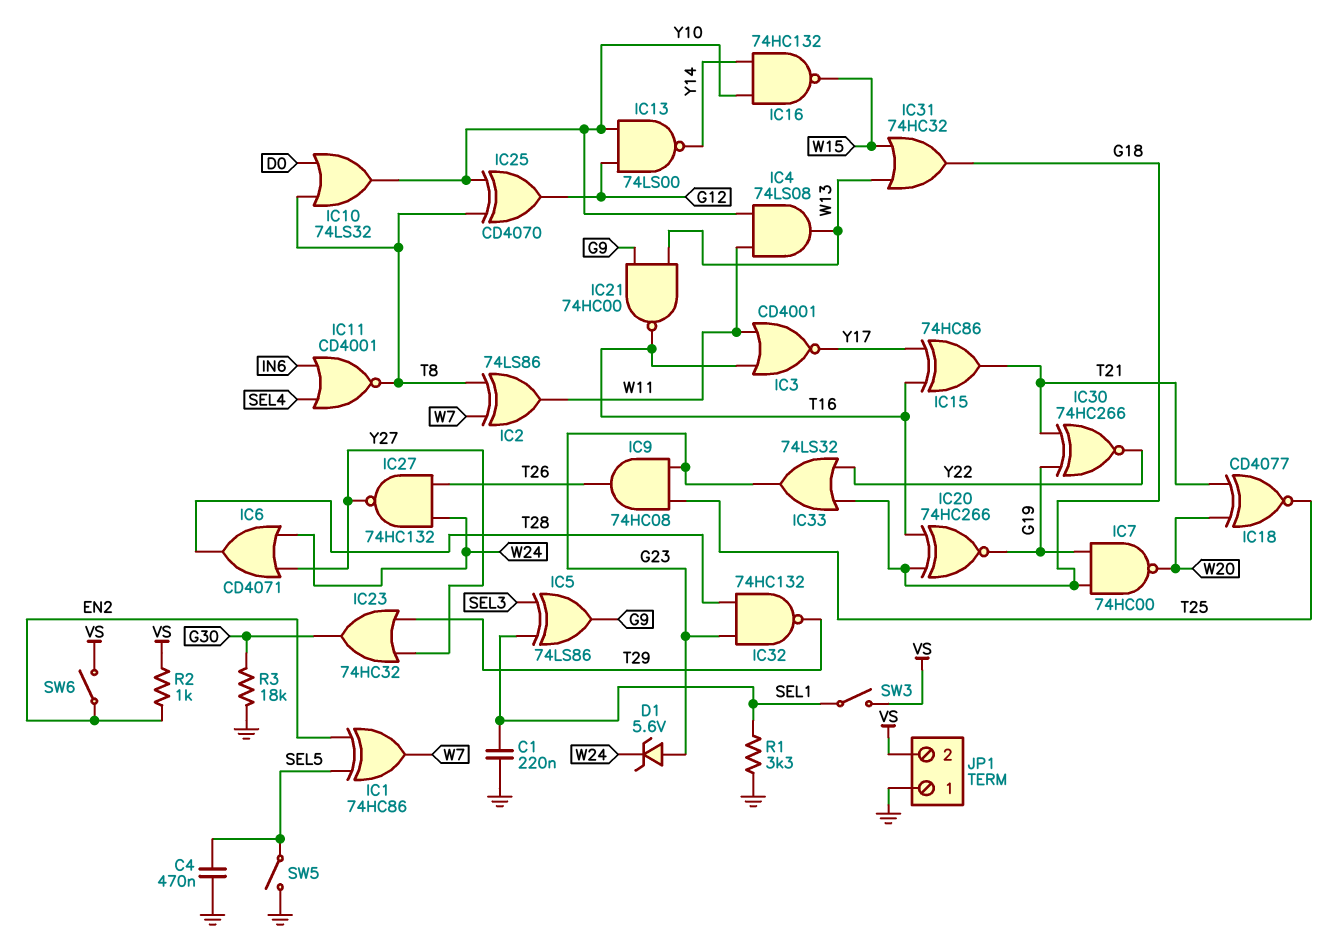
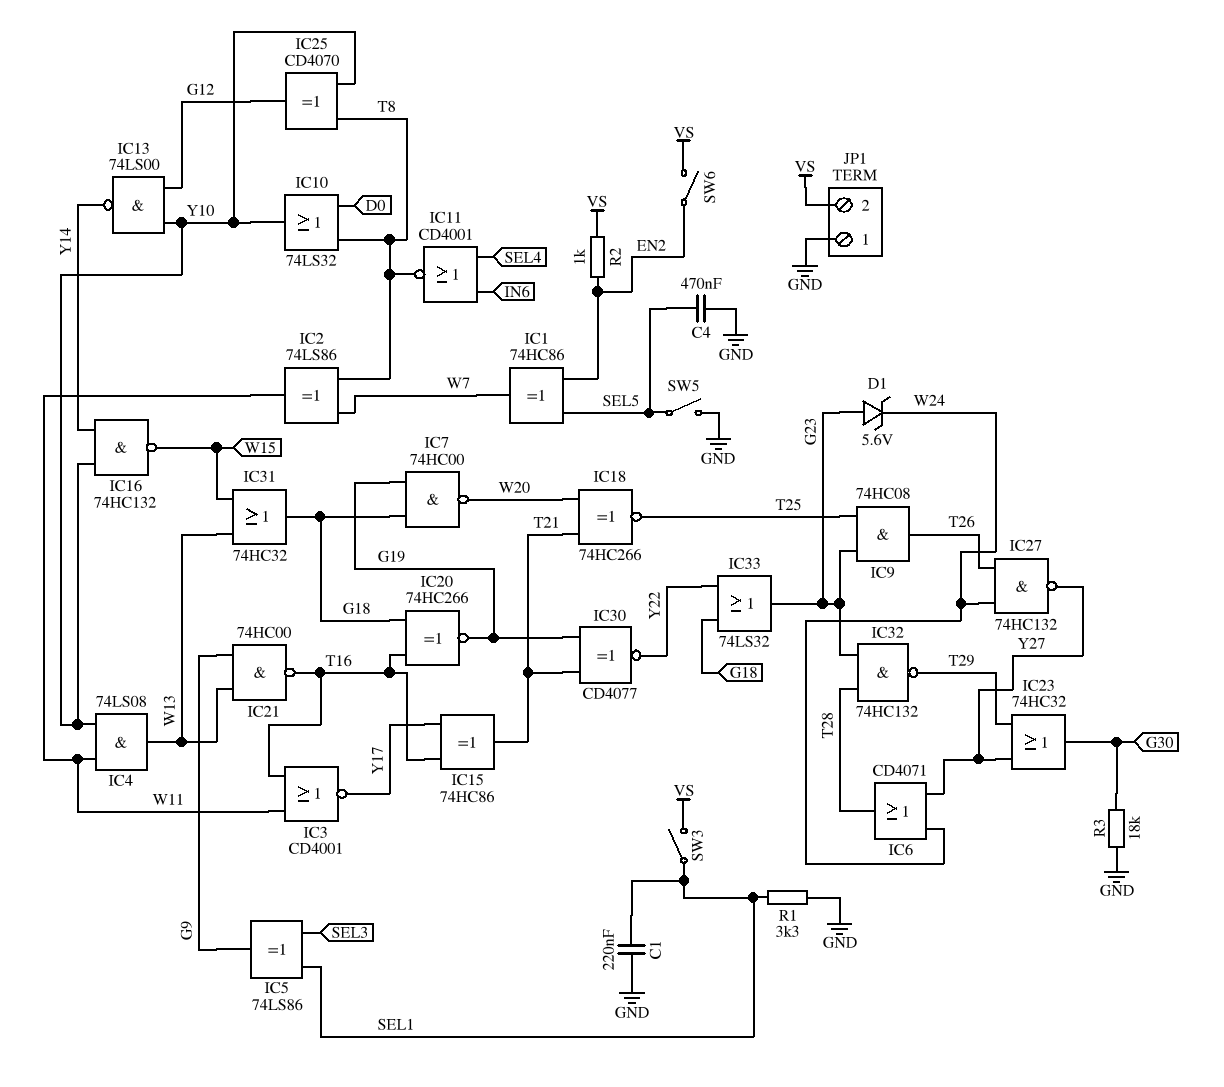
IC18: XNOR CD4077 (in T21, in W20, out T25) -> XNOR 74HC266 (in T21, in W20, out T25)
IC30: XNOR 74HC266 (in G19, in T21, out Y22) -> XNOR CD4077 (in G19, in T21, out Y22)

